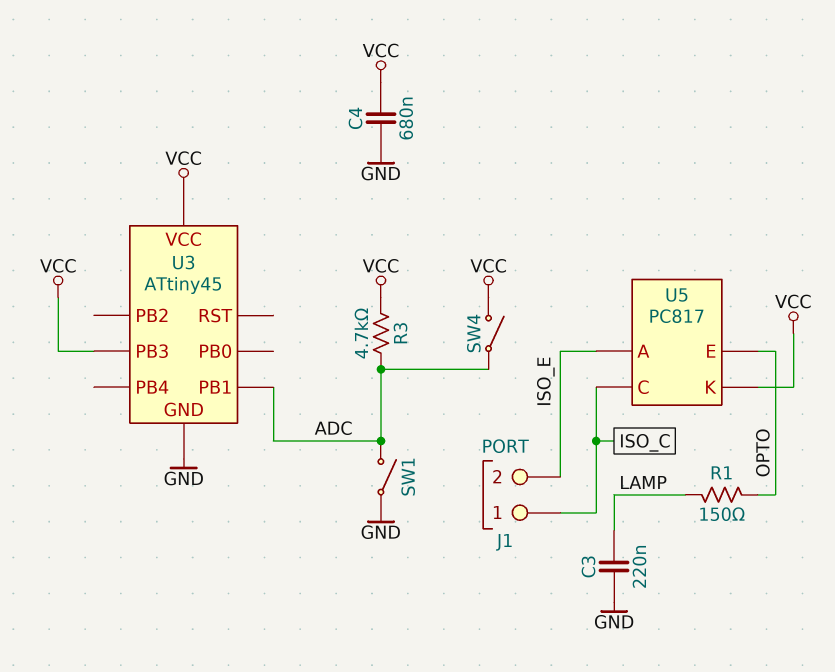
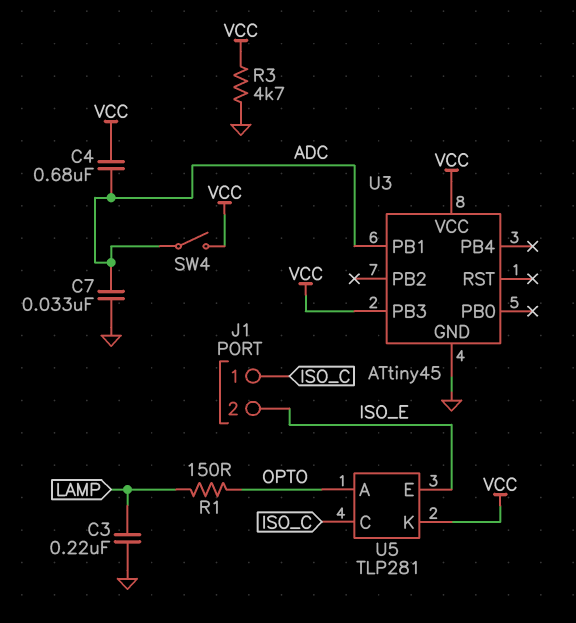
C4: 680nF (GND, VCC) -> 680nF (ADC, VCC)
C7: none -> 33nF (ADC, GND)
R3: 4.7k (ADC, VCC) -> 4.7k (GND, VCC)
SW1: switch (ADC, GND) -> none
U5: PC817 -> TLP281
U5 pin A: ISO_E -> OPTO
U5 pin E: OPTO -> ISO_E

